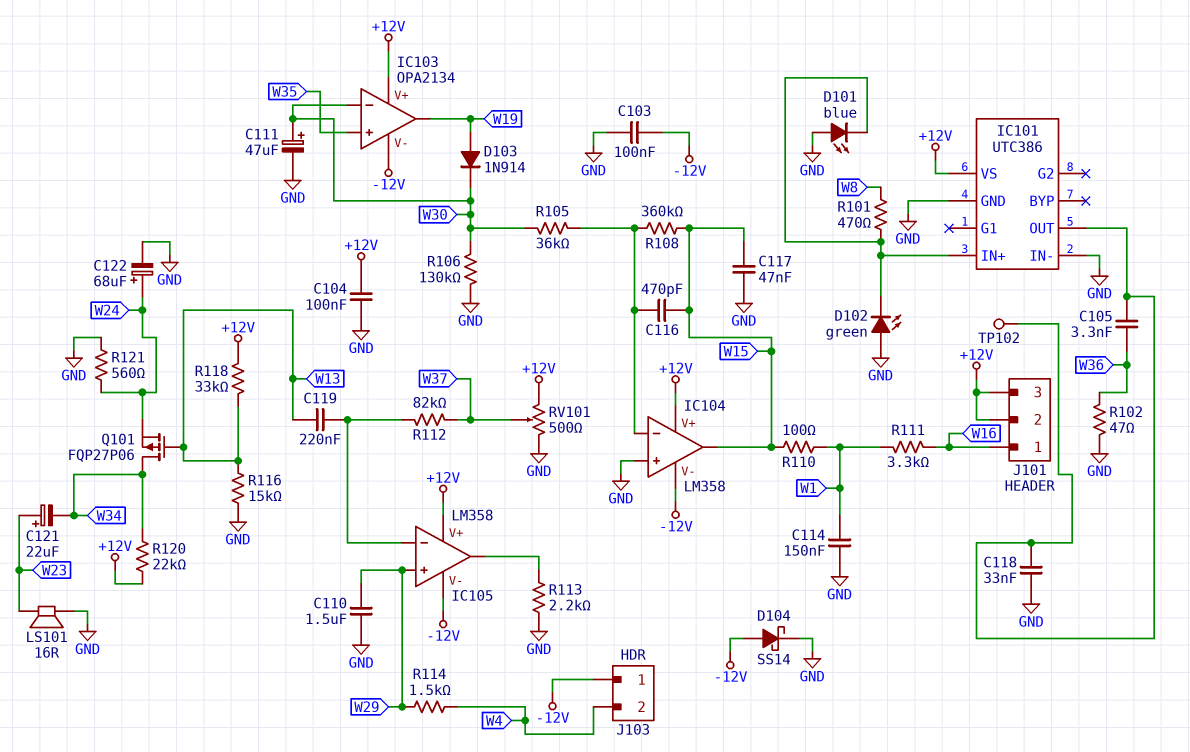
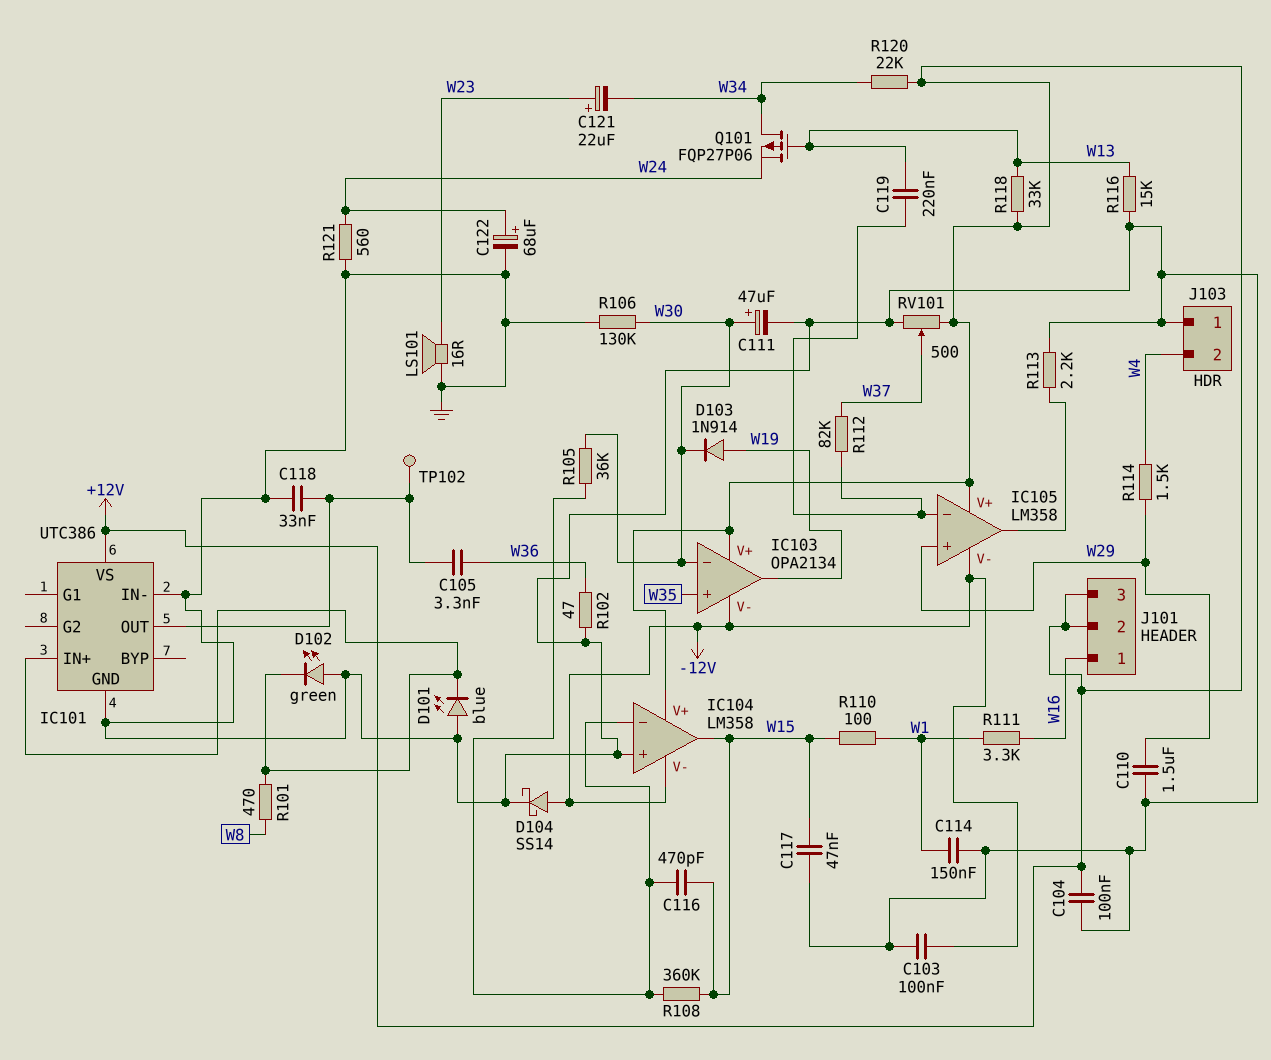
J103 pin 1: -12V -> GND

